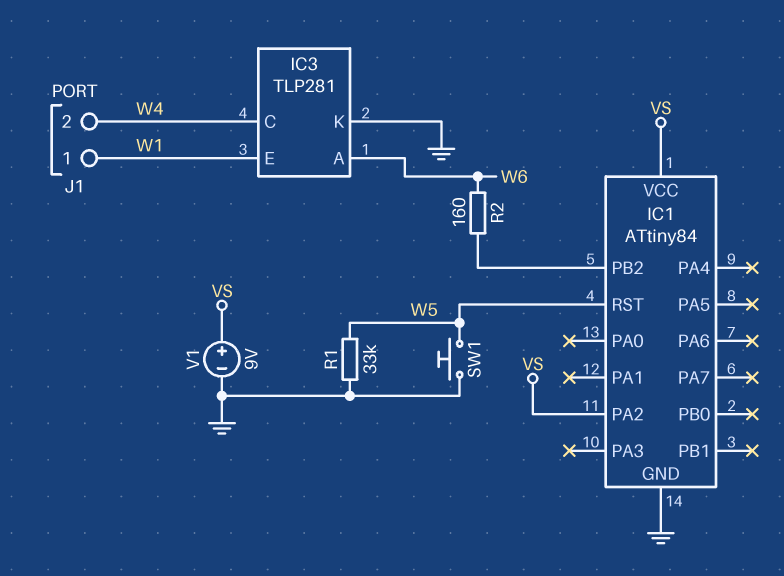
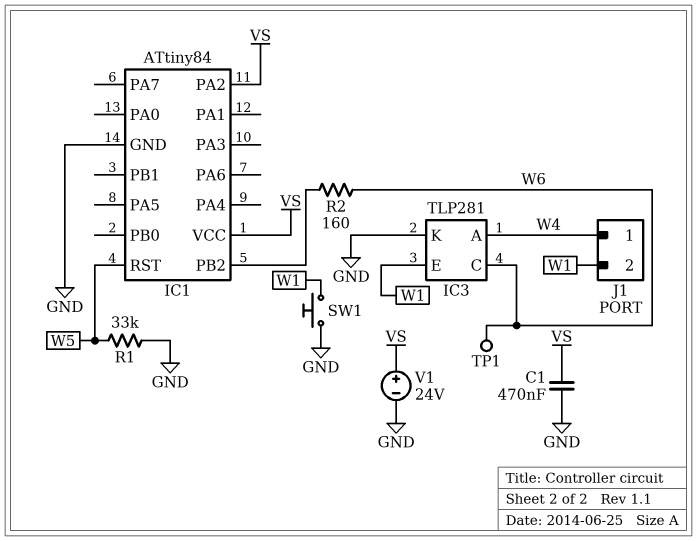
C1: none -> 470nF (GND, VS)
IC3 pin A: W6 -> W4
IC3 pin C: W4 -> W6
J1 pin 1: W1 -> W4
J1 pin 2: W4 -> W1
SW1: button (GND, W5) -> button (GND, W1)
TP1: none -> test point (W6)
V1: 9V (plus VS, minus GND) -> 24V (plus VS, minus GND)

